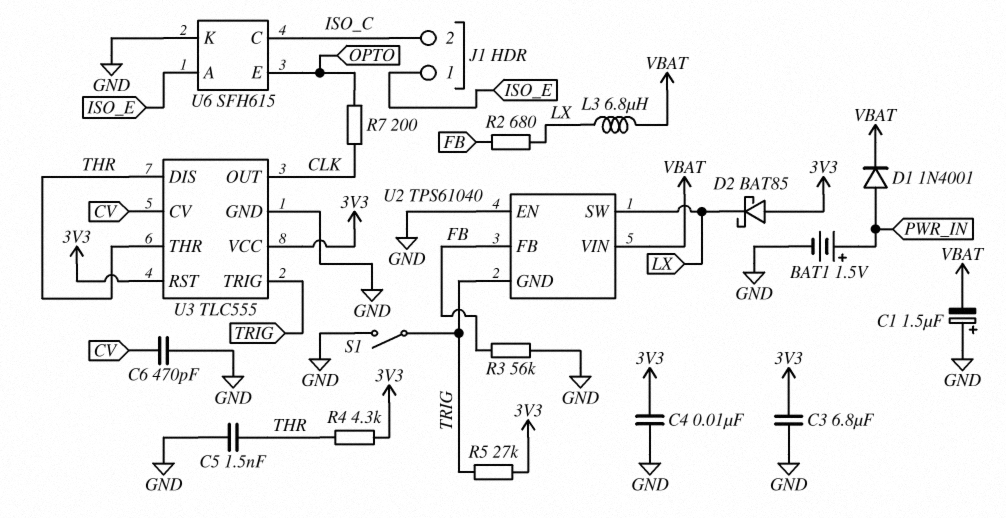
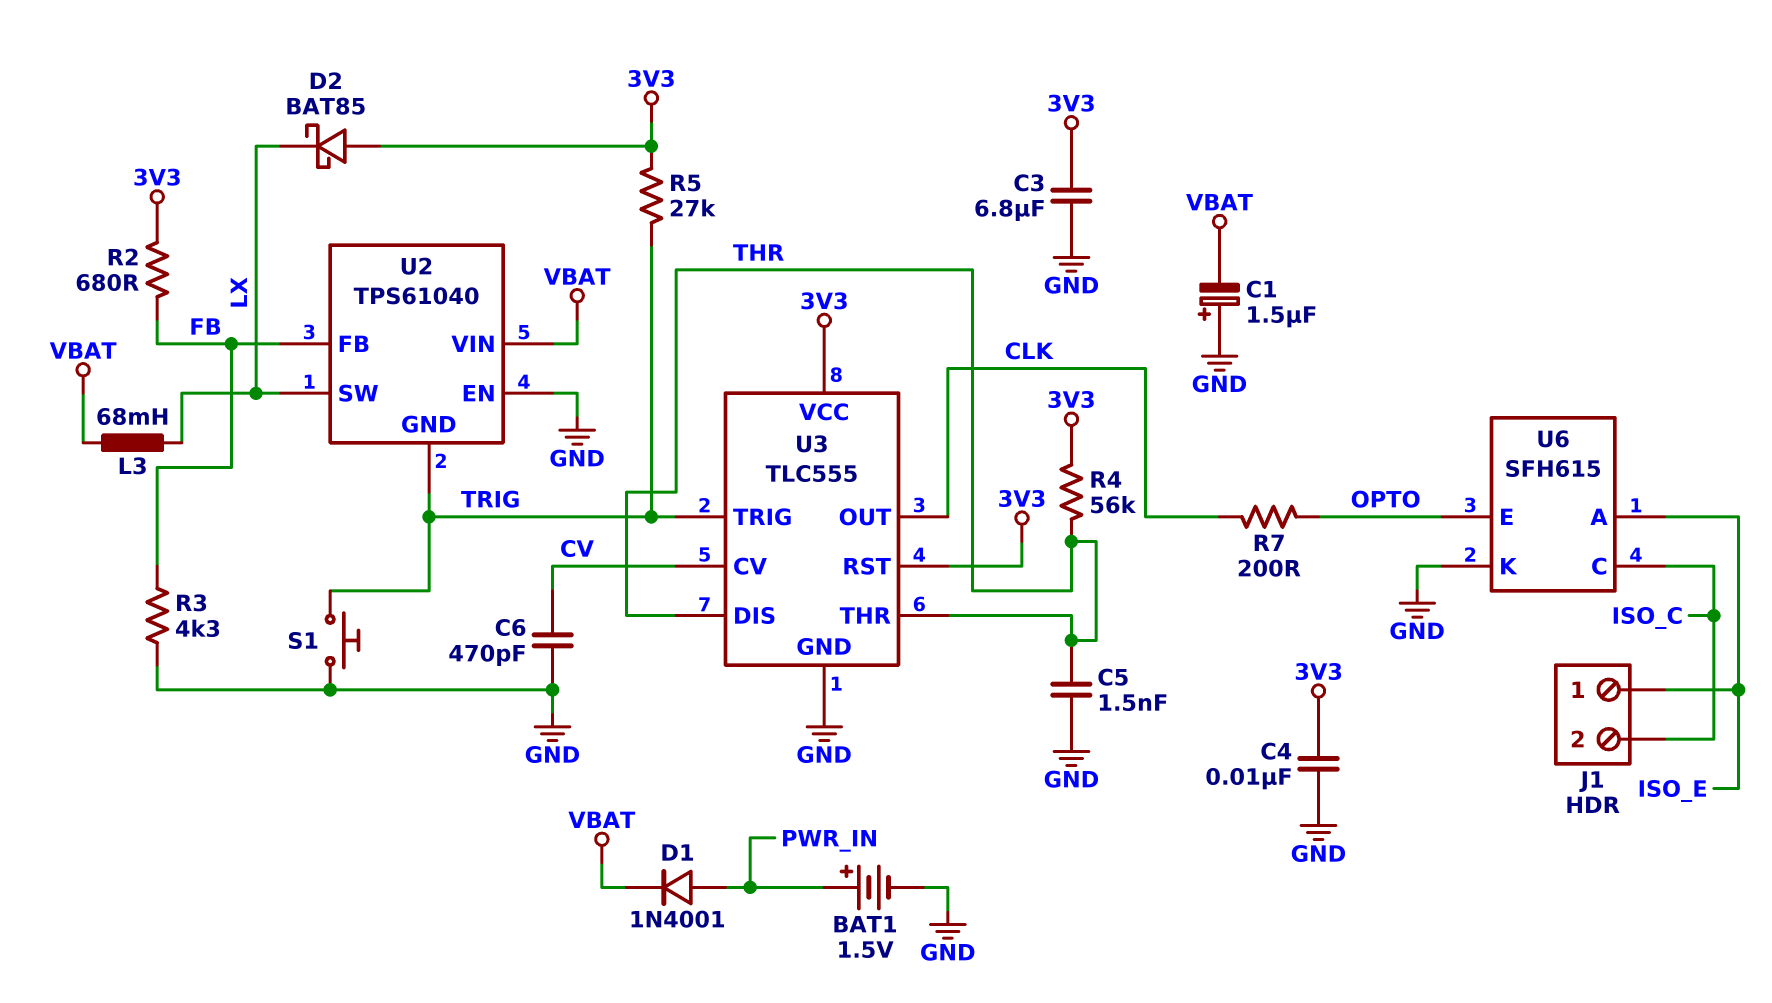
L3: 6.8uH (LX, VBAT) -> 68mH (LX, VBAT)
R2: 680 (FB, LX) -> 680 (3V3, FB)
R3: 56k (FB, GND) -> 4.3k (FB, GND)
R4: 4.3k (3V3, THR) -> 56k (3V3, THR)
S1: switch (GND, TRIG) -> button (GND, TRIG)

